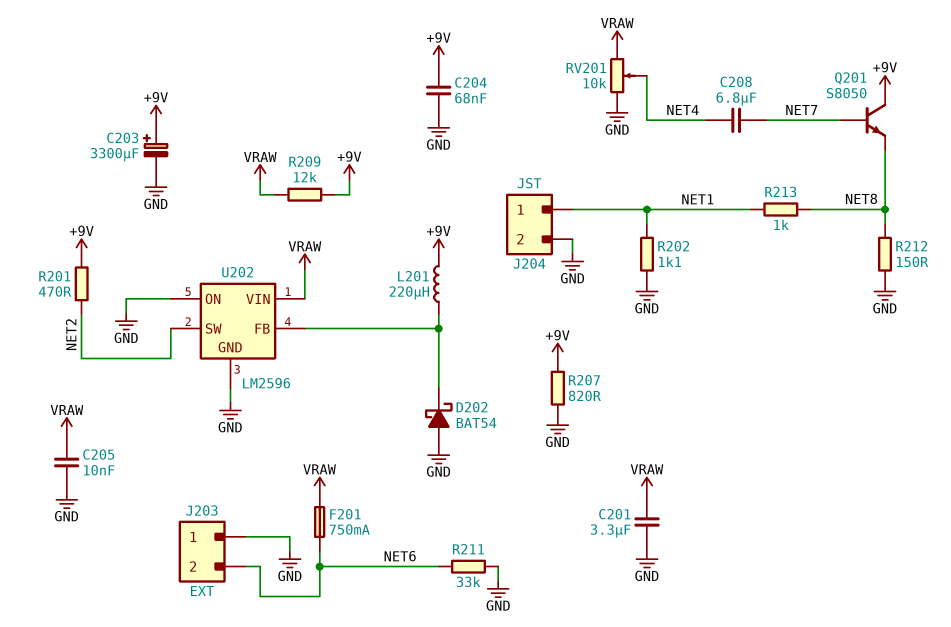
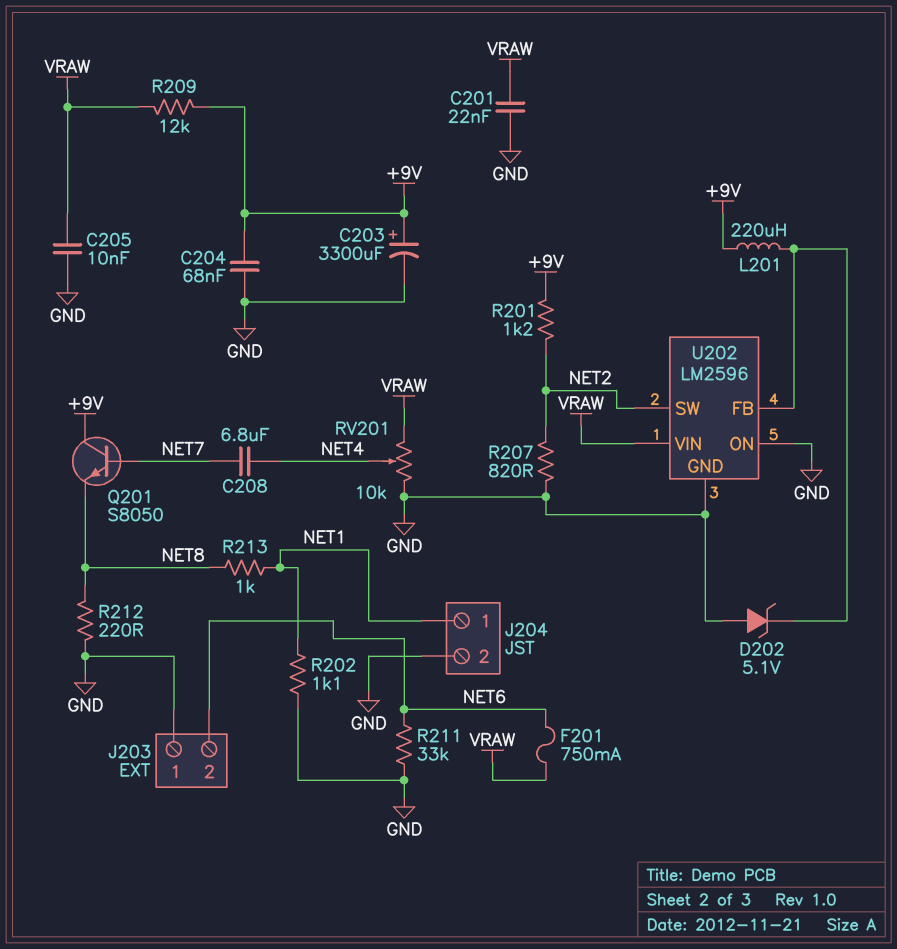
C201: 3.3uF (GND, VRAW) -> 22nF (GND, VRAW)
D202: schottky BAT54 (A GND, K U202/FB) -> zener 5.1V (A GND, K U202/FB)
R201: 470 (+9V, NET2) -> 1.2k (+9V, NET2)
R207: 820 (+9V, GND) -> 820 (GND, NET2)
R212: 150 (GND, NET8) -> 220 (GND, NET8)

